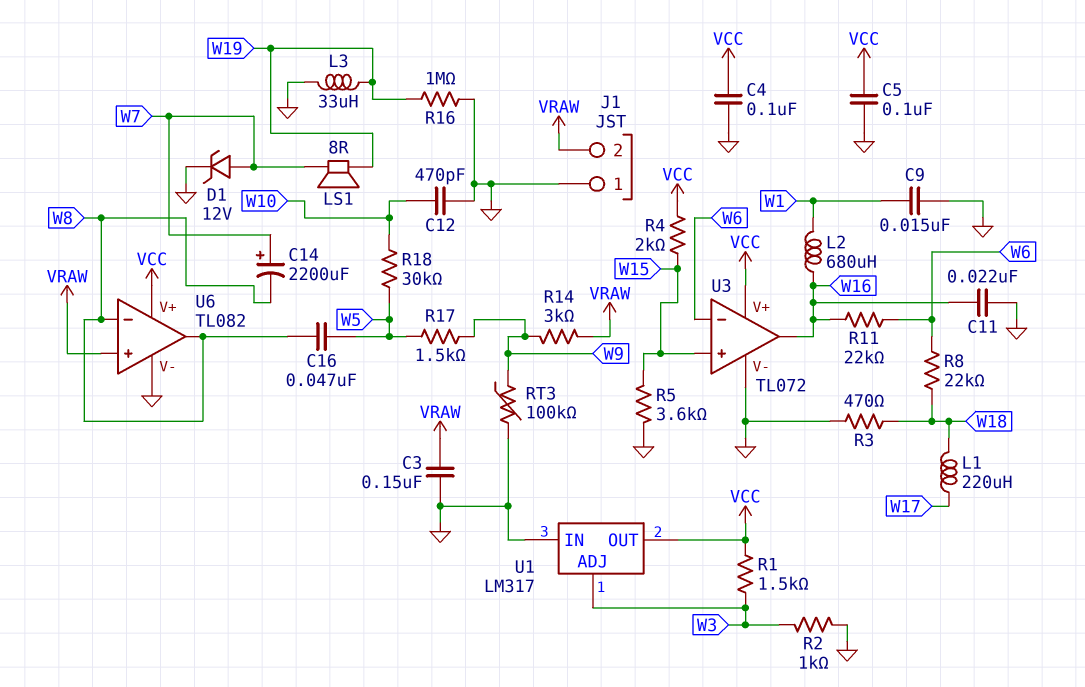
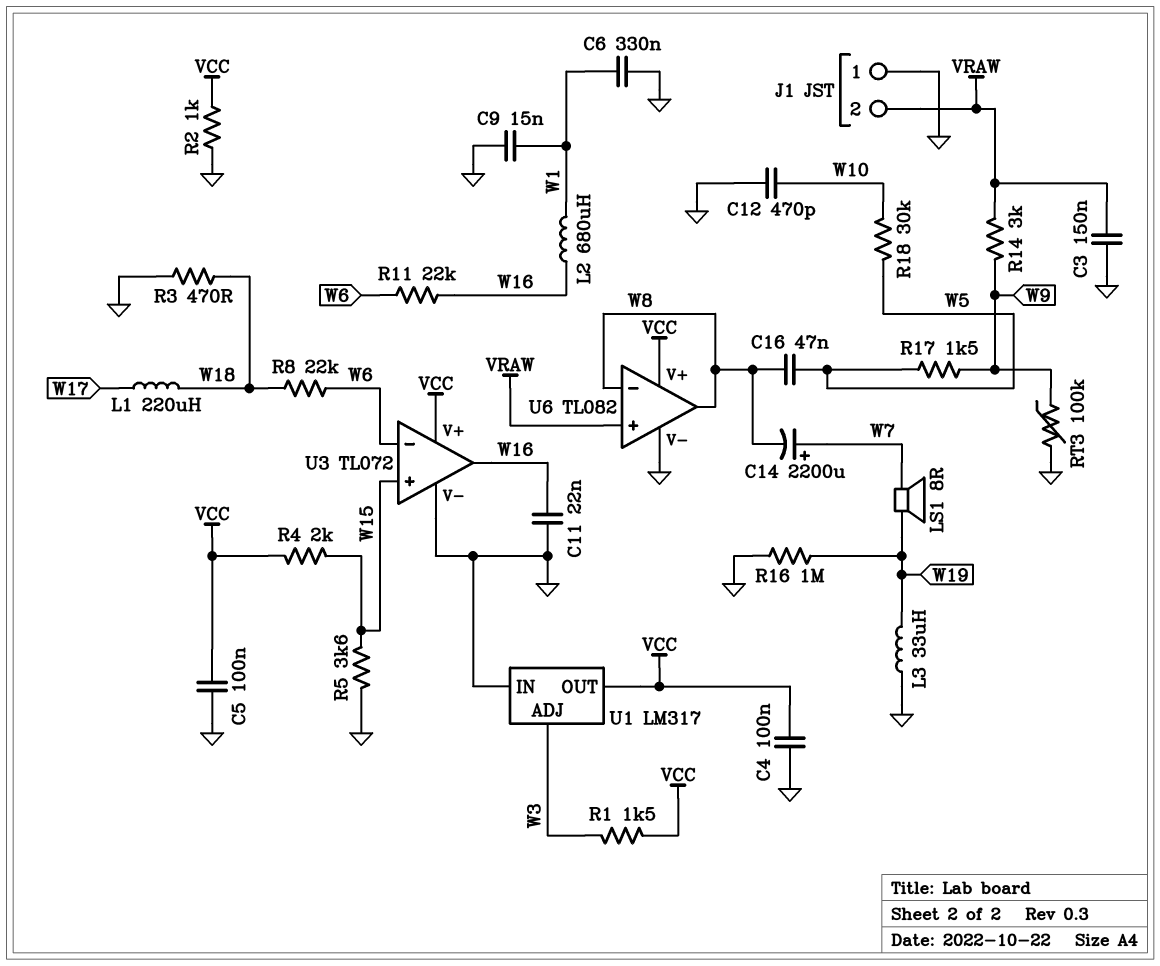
C6: none -> 330nF (GND, W1)
D1: zener 12V (A W7, K GND) -> none
R2: 1k (GND, W3) -> 1k (GND, VCC)

